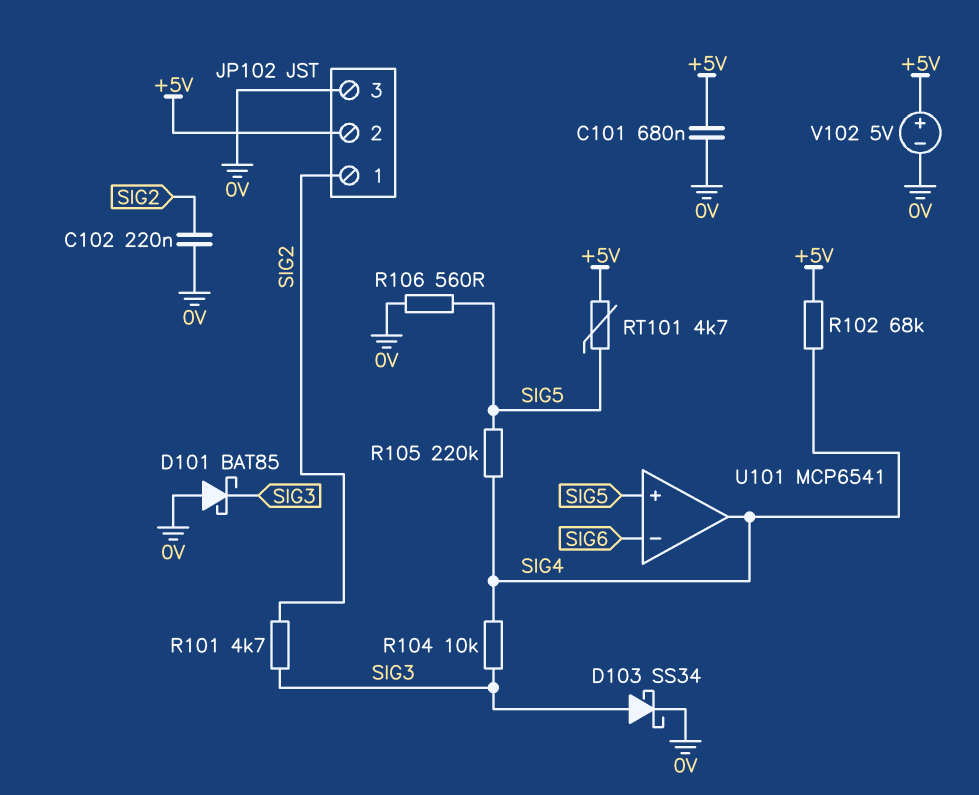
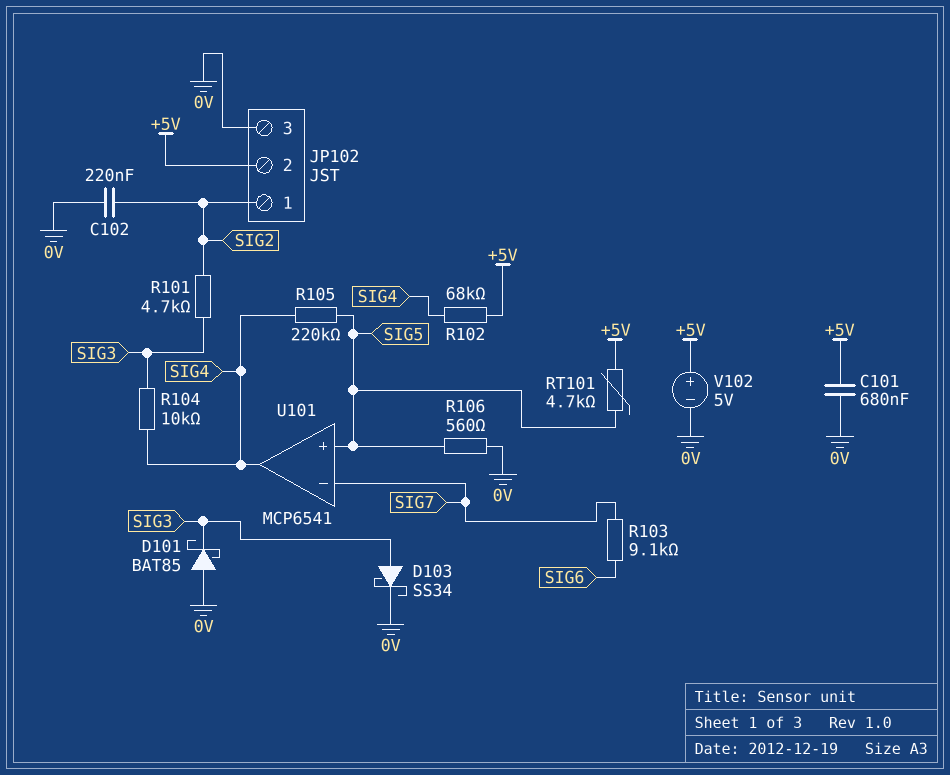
R103: none -> 9.1k (SIG6, SIG7)
U101 pin in-: SIG6 -> SIG7

